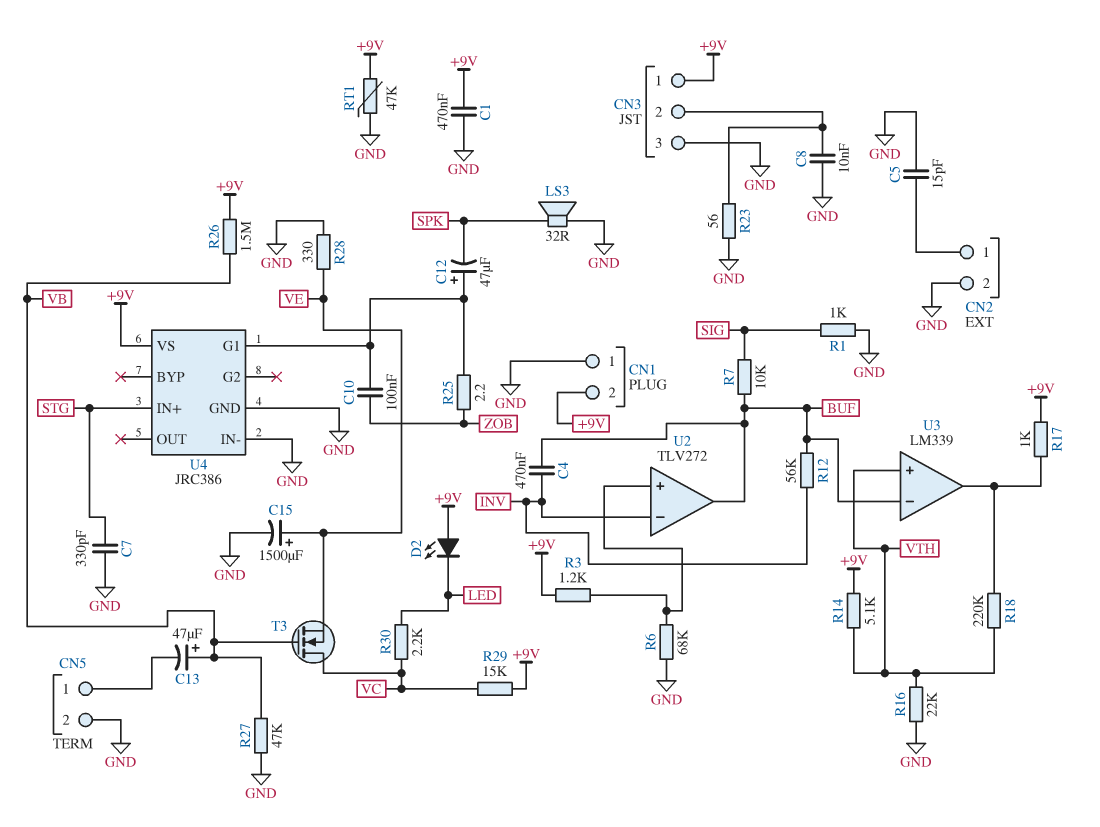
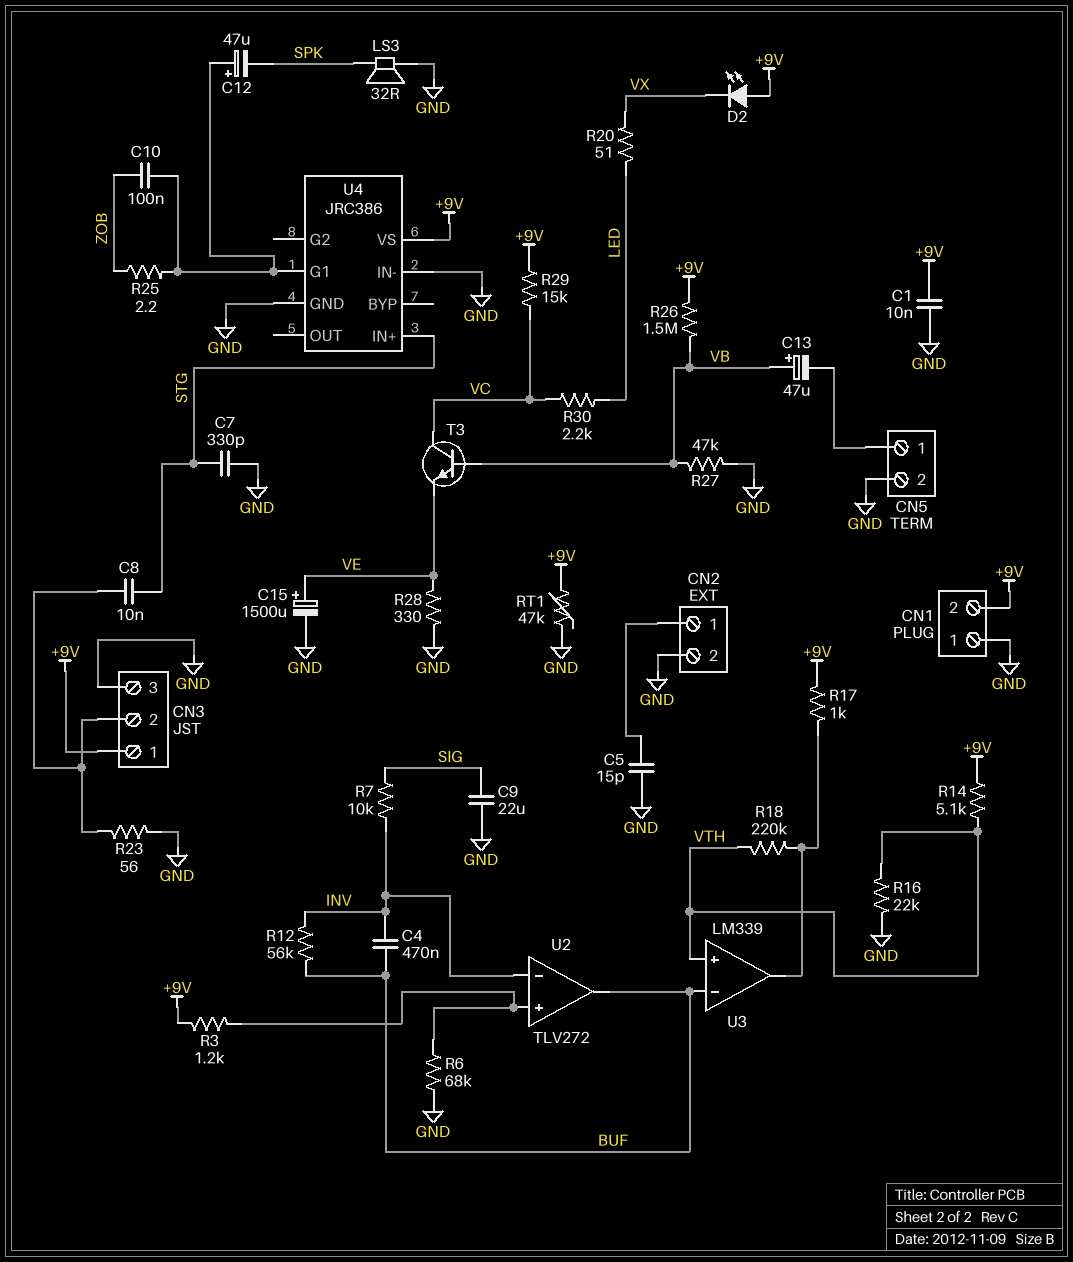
C1: 470nF (+9V, GND) -> 10nF (+9V, GND)
C8: 10nF (CN3/2, GND) -> 10nF (CN3/2, STG)
C9: none -> 22uF (GND, SIG)
D2: LED (A +9V, K LED) -> LED (A +9V, K VX)
R1: 1k (GND, SIG) -> none
R7: 10k (BUF, SIG) -> 10k (INV, SIG)
R20: none -> 51 (LED, VX)
T3: NMOS (G VB, D VC, S VE) -> NPN (B VB, C VC, E VE)

